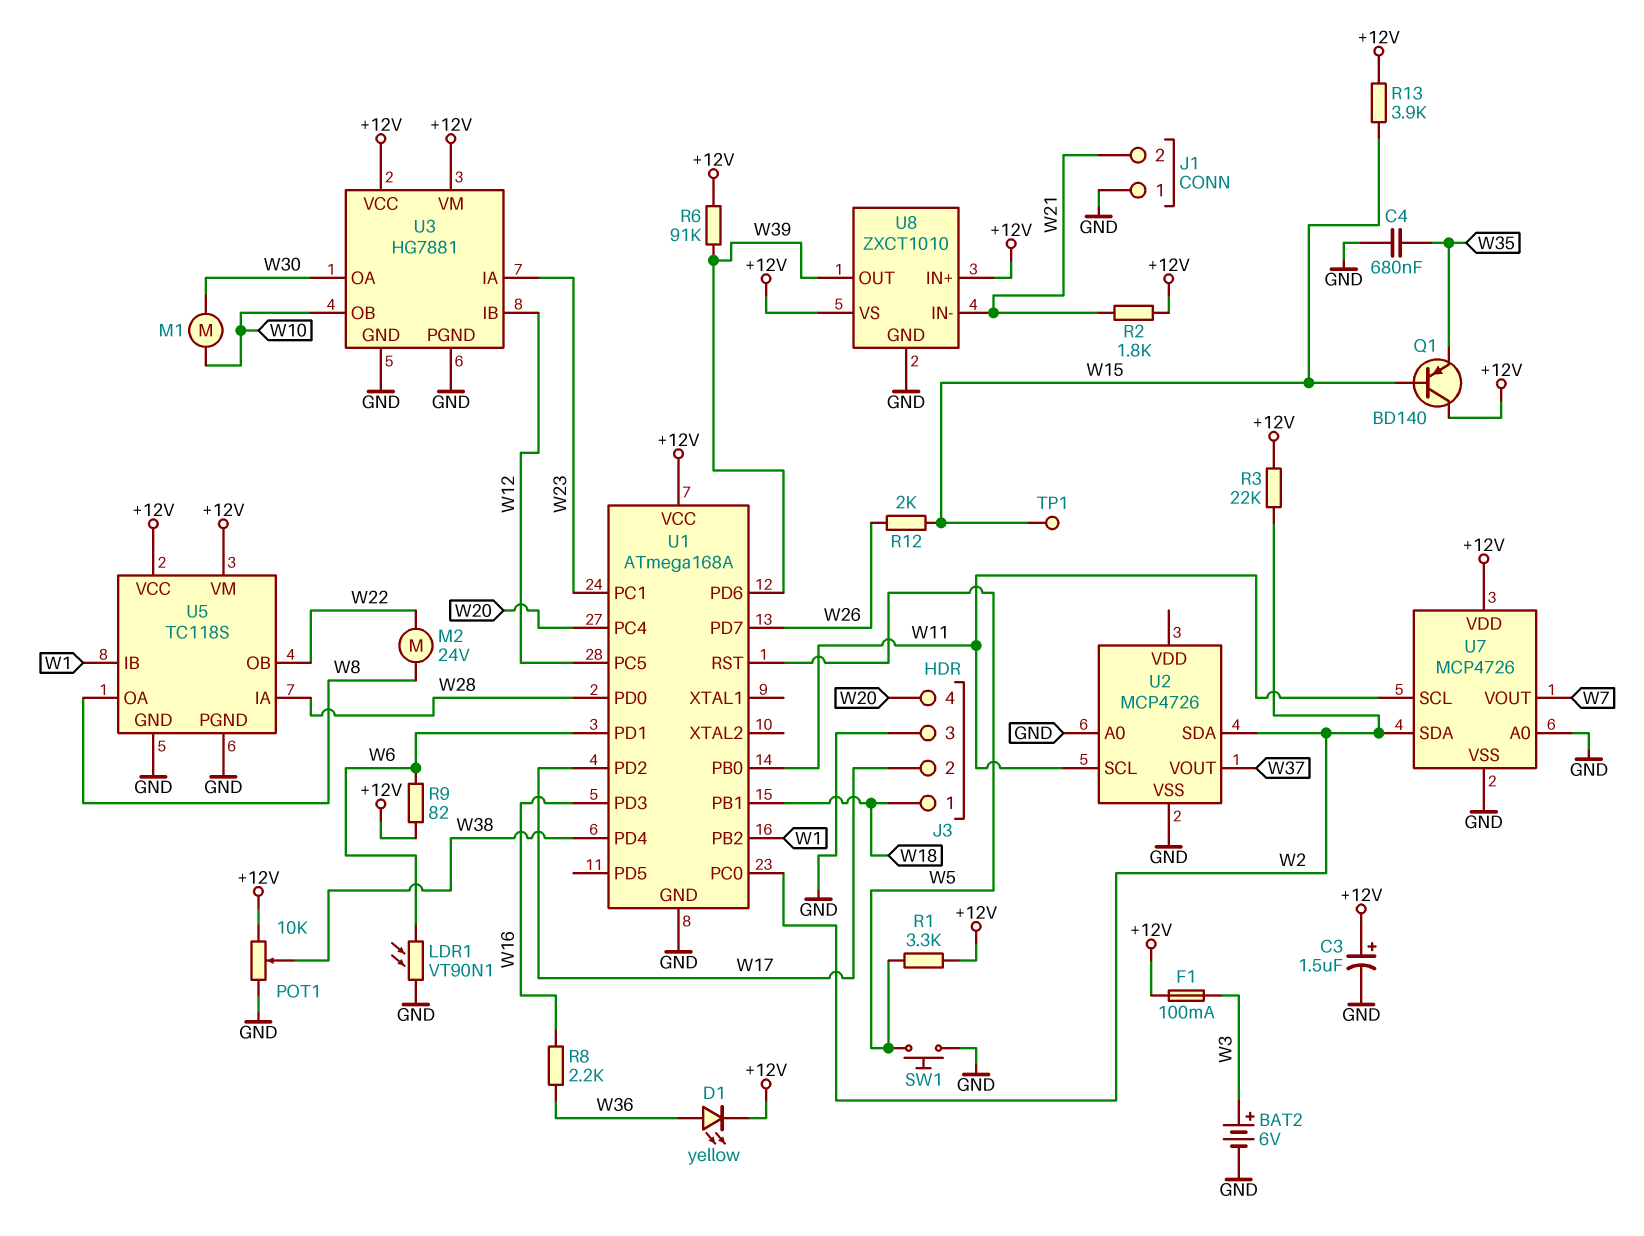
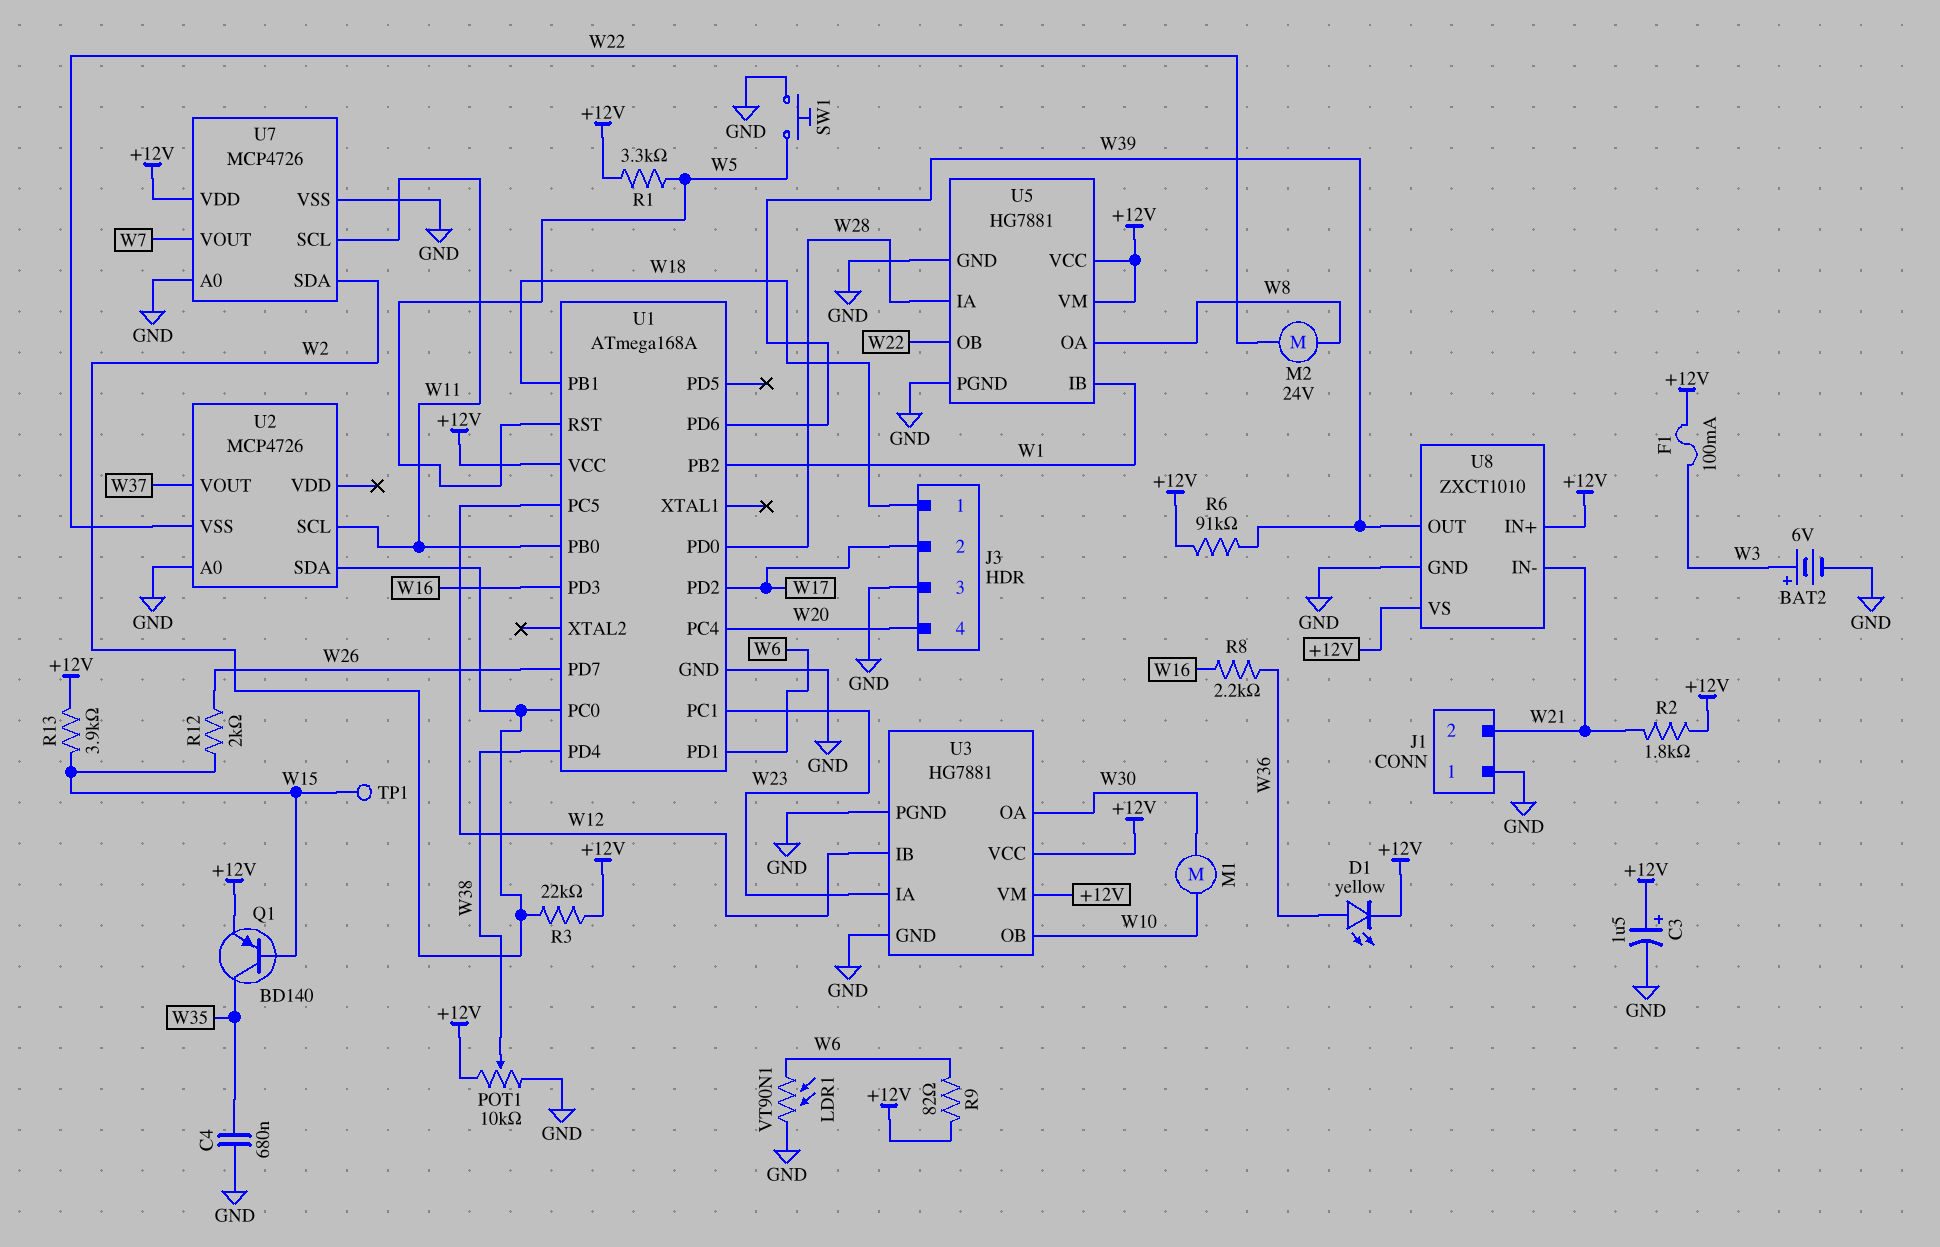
Q1: PNP BD140 (B W15, C +12V, E W35) -> PNP BD140 (B W15, C W35, E +12V)
U2 pin VSS: GND -> W22
U5: TC118S -> HG7881

